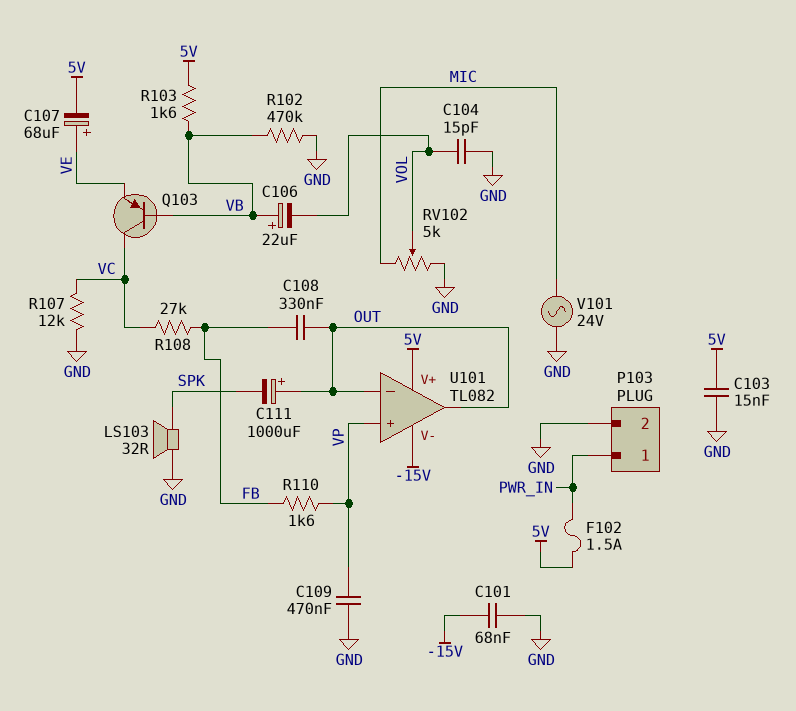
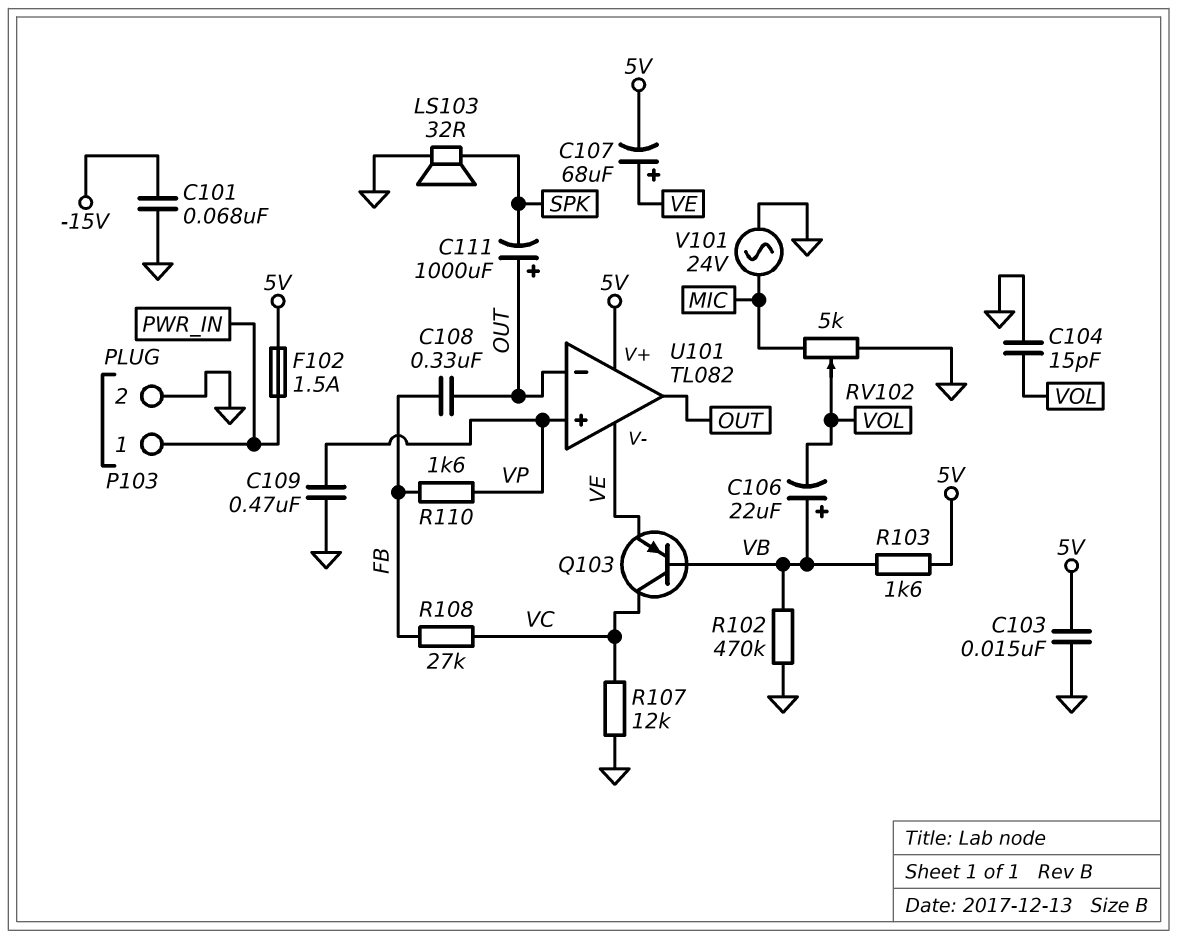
U101 pin V-: -15V -> VE

